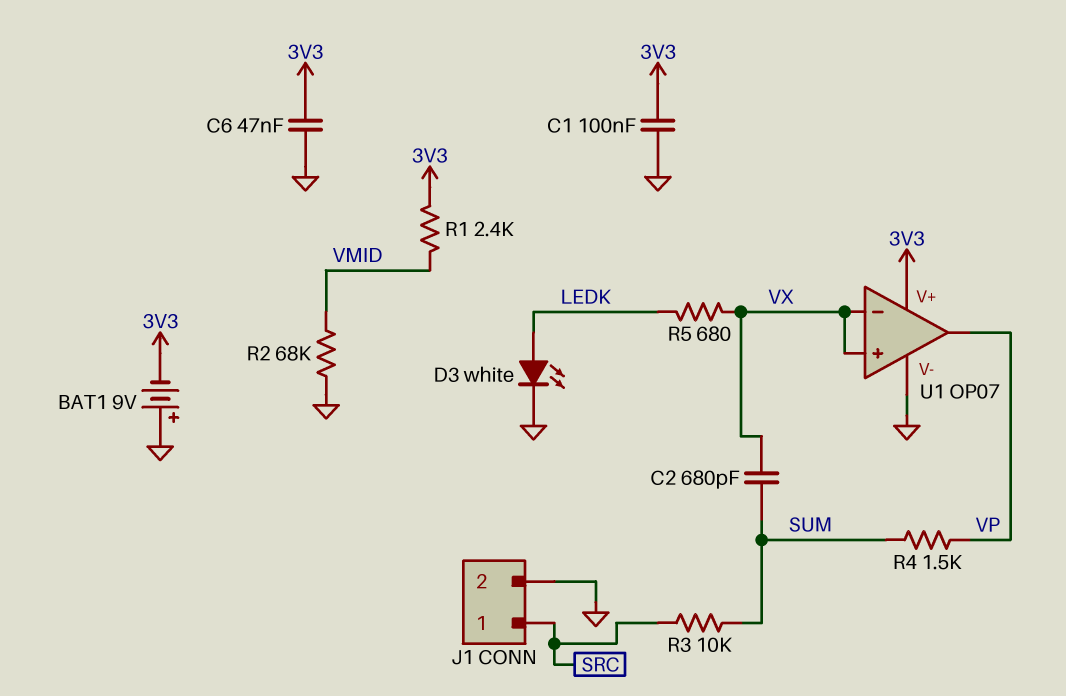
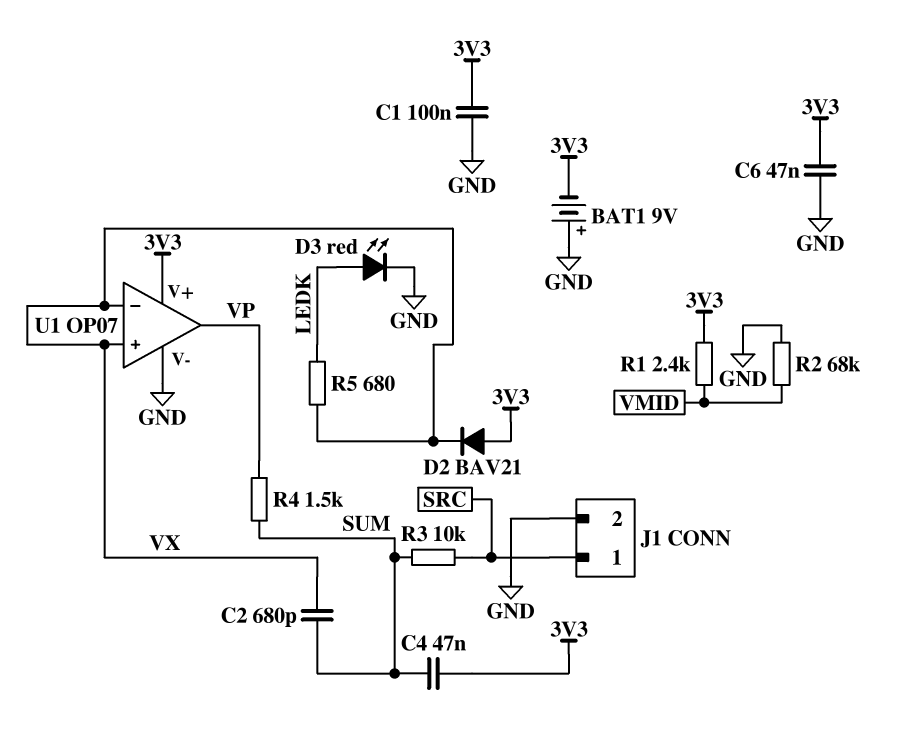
C4: none -> 47nF (3V3, SUM)
D2: none -> diode BAV21 (A 3V3, K VX)
D3: LED white (A LEDK, K GND) -> LED red (A LEDK, K GND)

